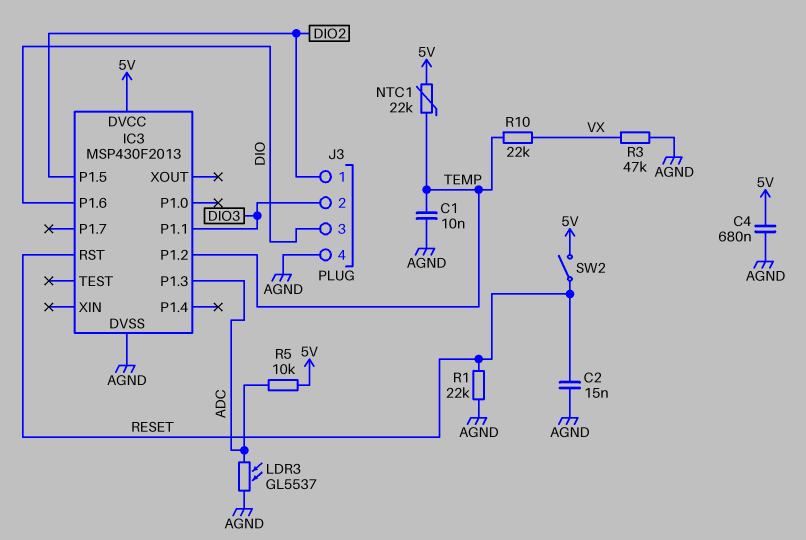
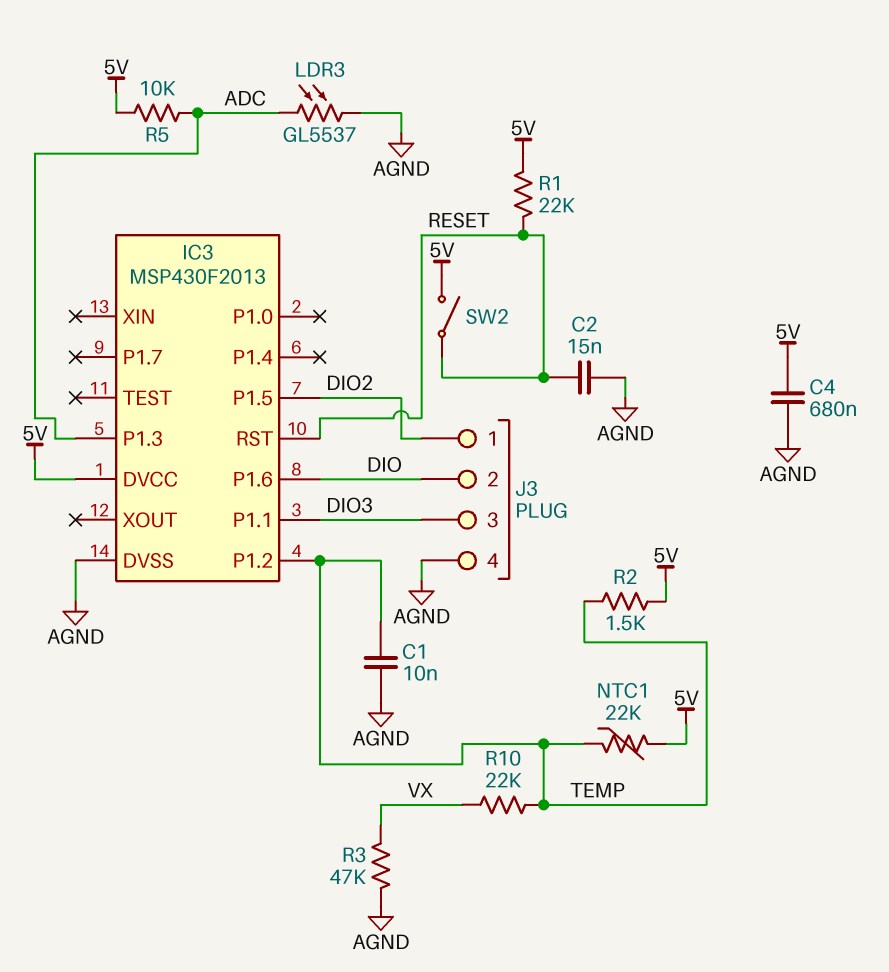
J3 pin 2: DIO3 -> DIO
J3 pin 3: DIO -> DIO3
R1: 22k (AGND, RESET) -> 22k (5V, RESET)
R2: none -> 1.5k (5V, TEMP)

